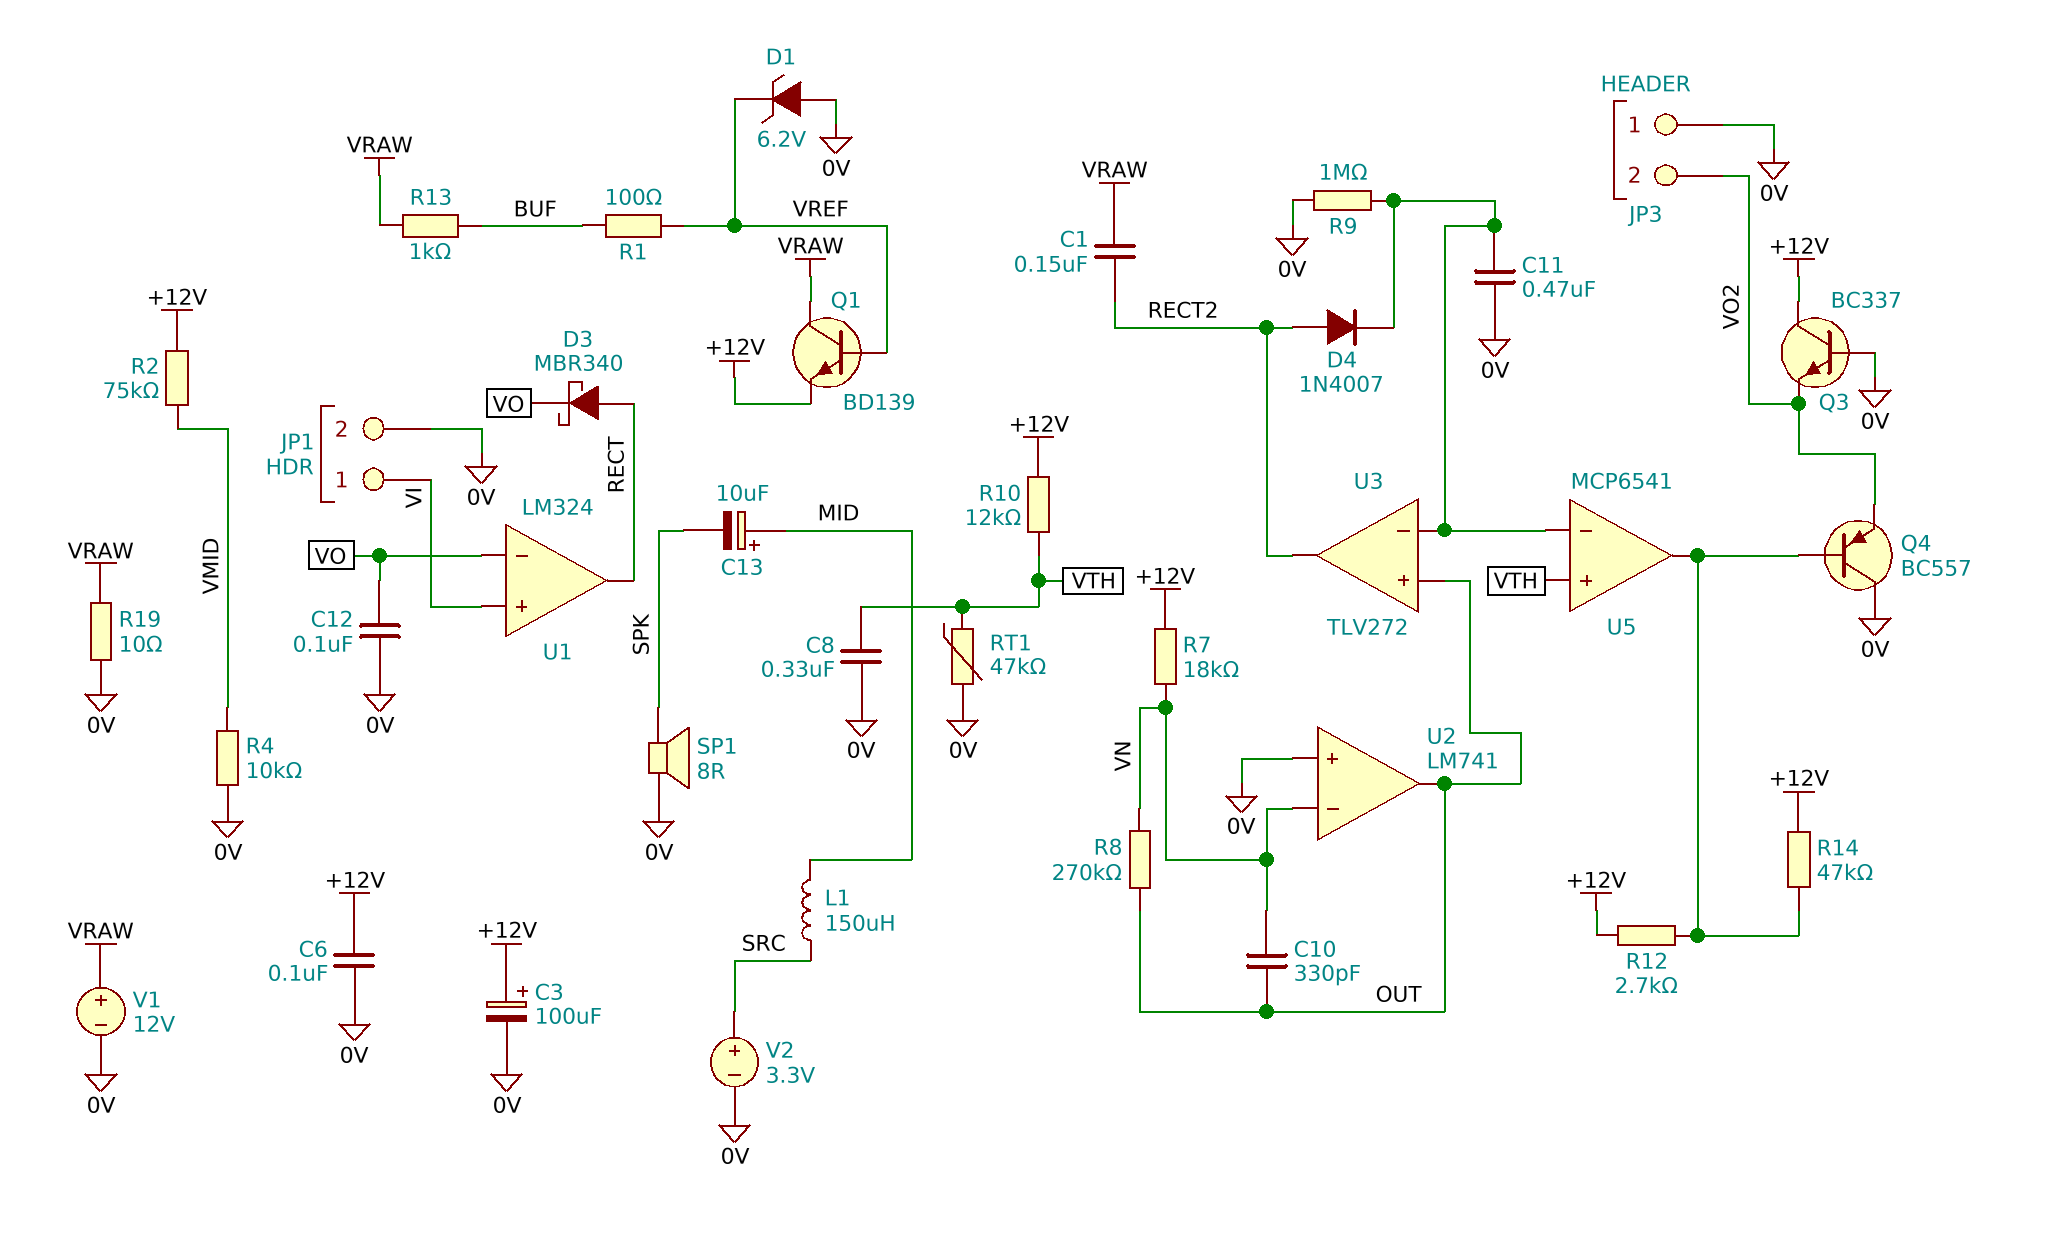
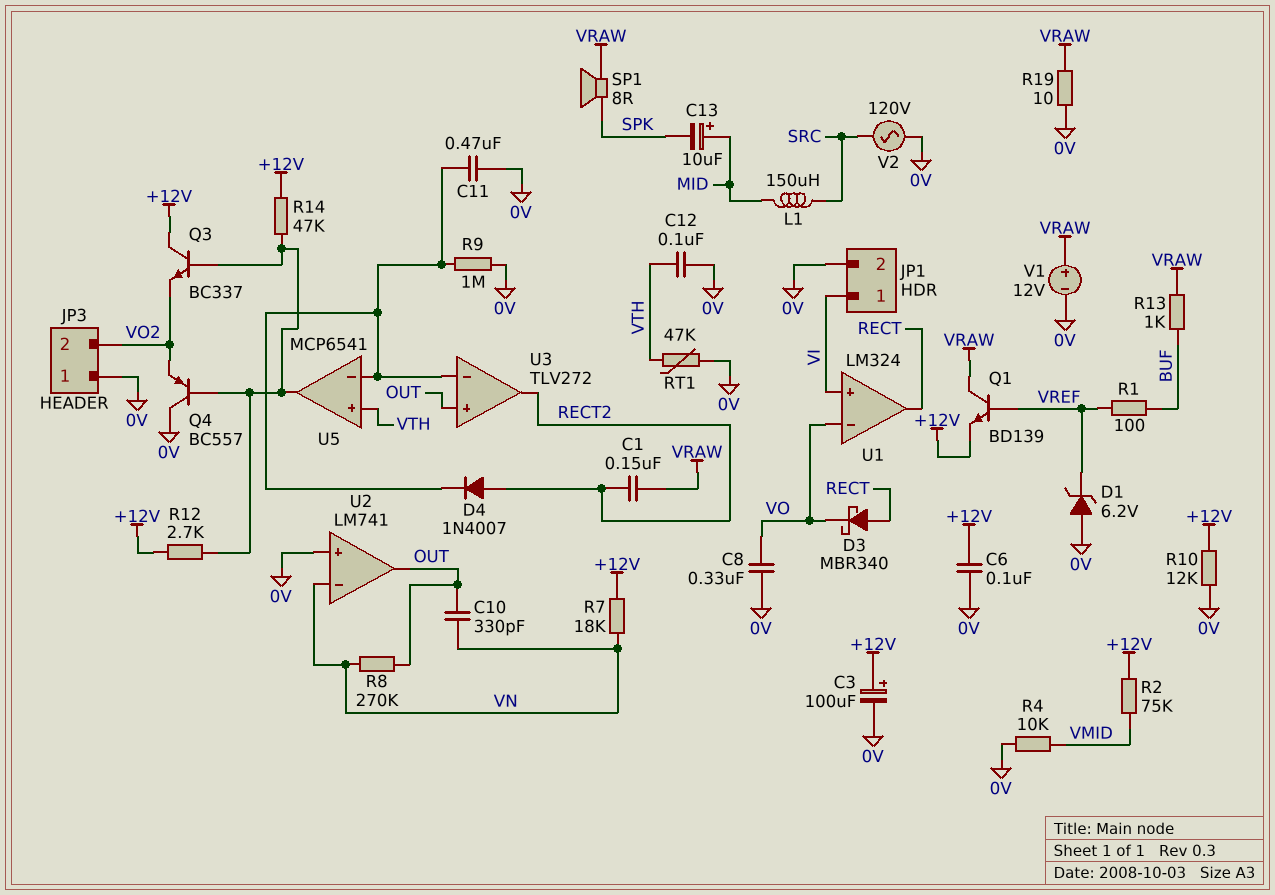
C8: 330nF (0V, VTH) -> 330nF (0V, VO)
C12: 100nF (0V, VO) -> 100nF (0V, VTH)
Q3: NPN BC337 (B 0V, C +12V, E VO2) -> NPN BC337 (B U5/out, C +12V, E VO2)
R10: 12k (+12V, VTH) -> 12k (+12V, 0V)
SP1: speaker 8R (0V, SPK) -> speaker 8R (SPK, VRAW)
V2: 3.3V (plus SRC, minus 0V) -> AC 120V (0V, SRC)

